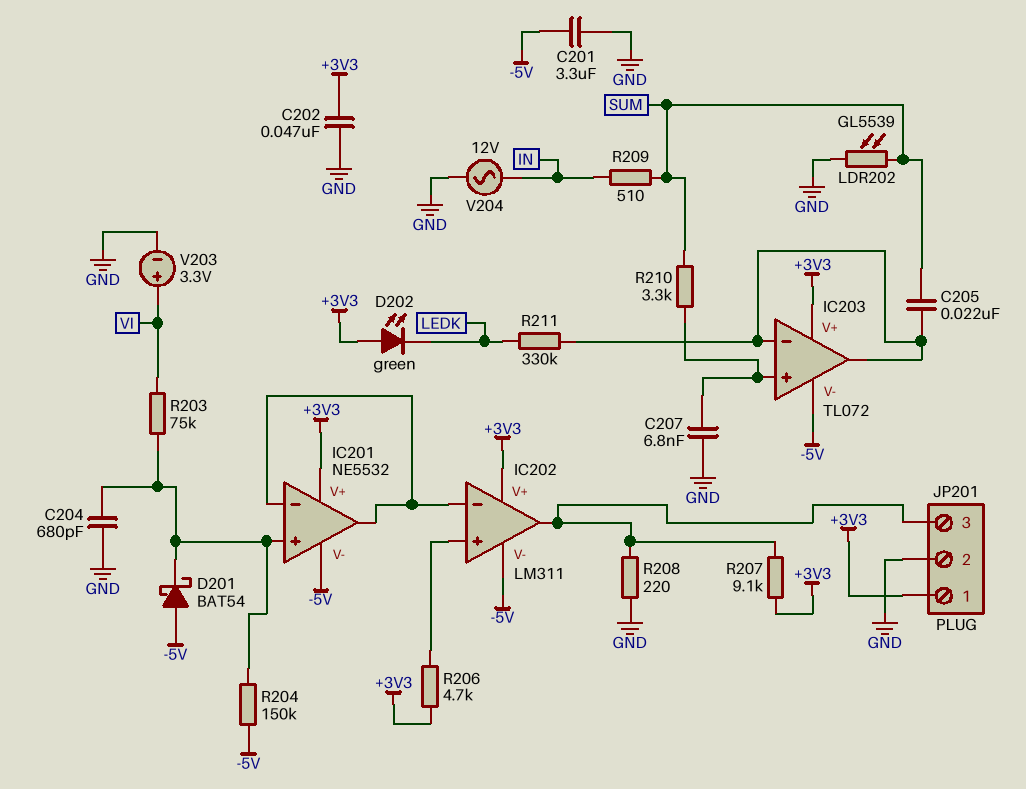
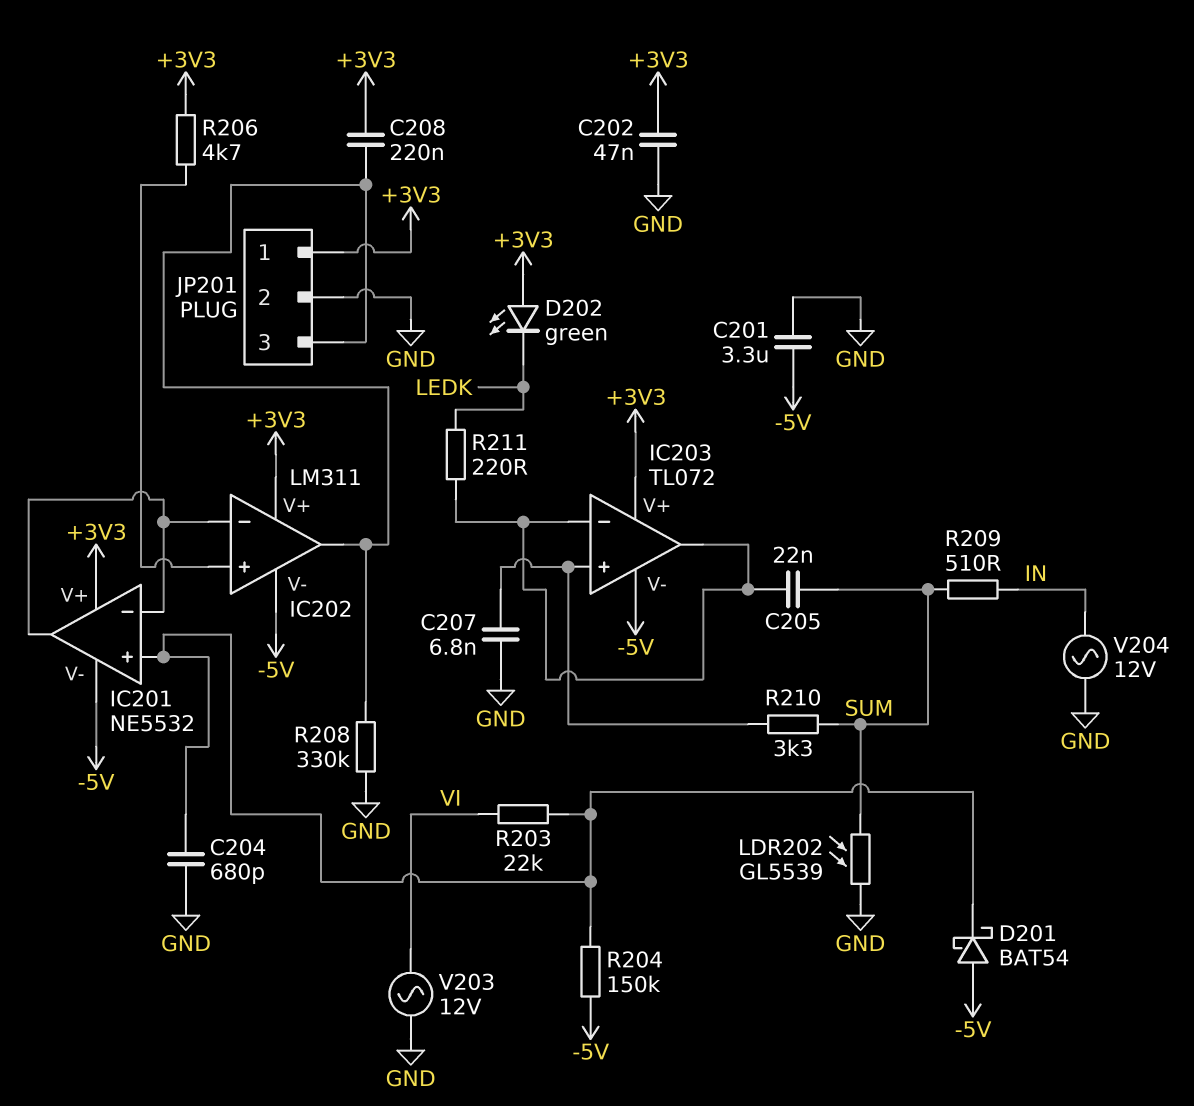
C208: none -> 220nF (+3V3, IC202/out)
R203: 75k (IC201/in+, VI) -> 22k (IC201/in+, VI)
R207: 9.1k (+3V3, IC202/out) -> none
R208: 220 (GND, IC202/out) -> 330k (GND, IC202/out)
R211: 330k (IC203/in-, LEDK) -> 220 (IC203/in-, LEDK)
V203: 3.3V (plus VI, minus GND) -> AC 12V (GND, VI)

